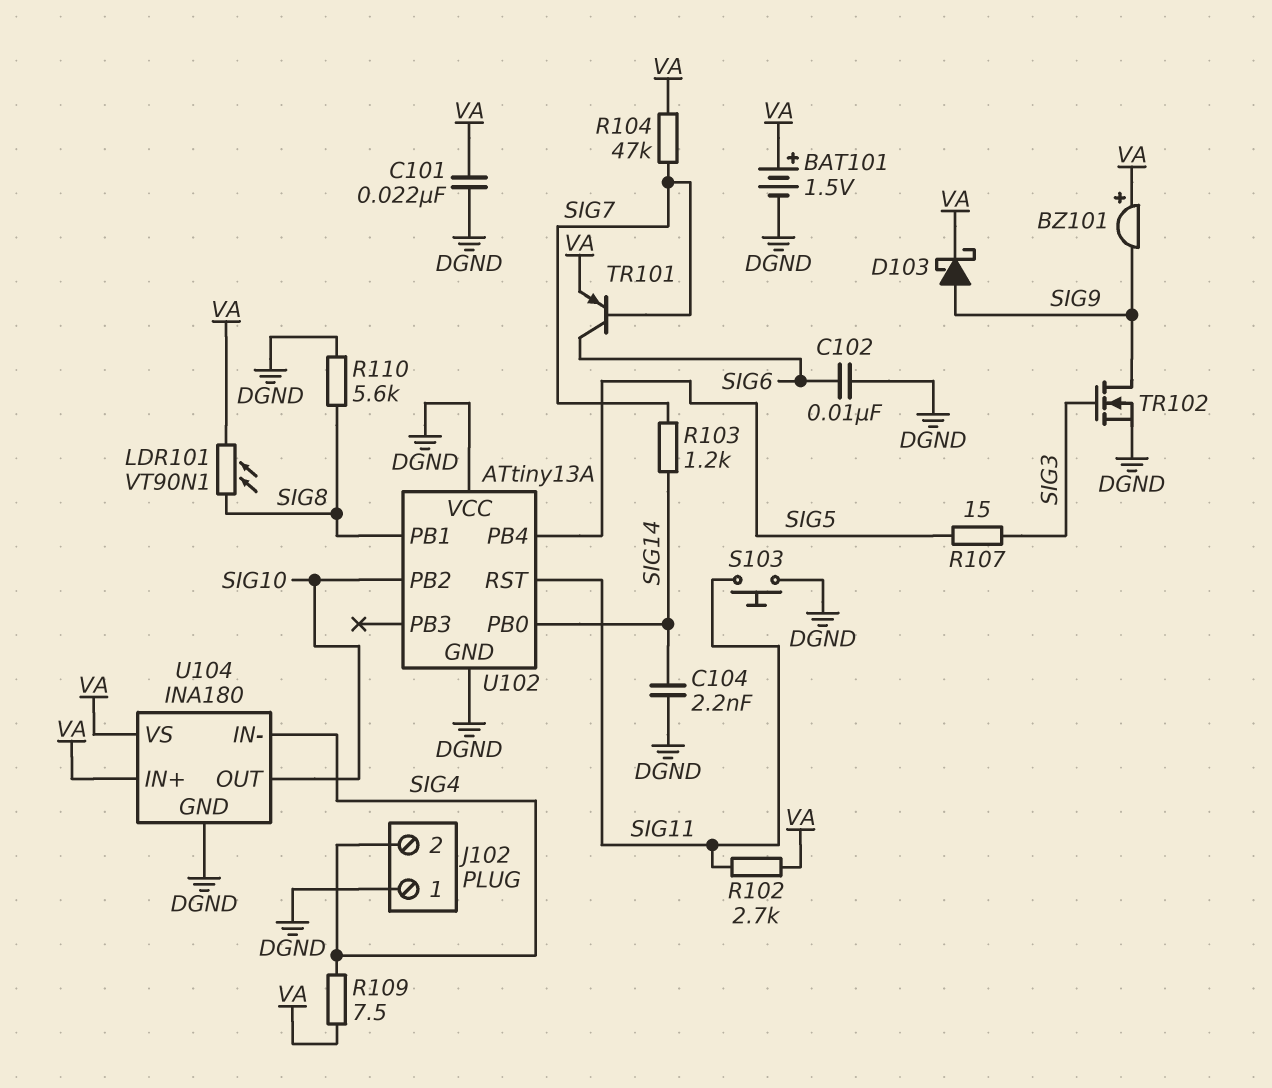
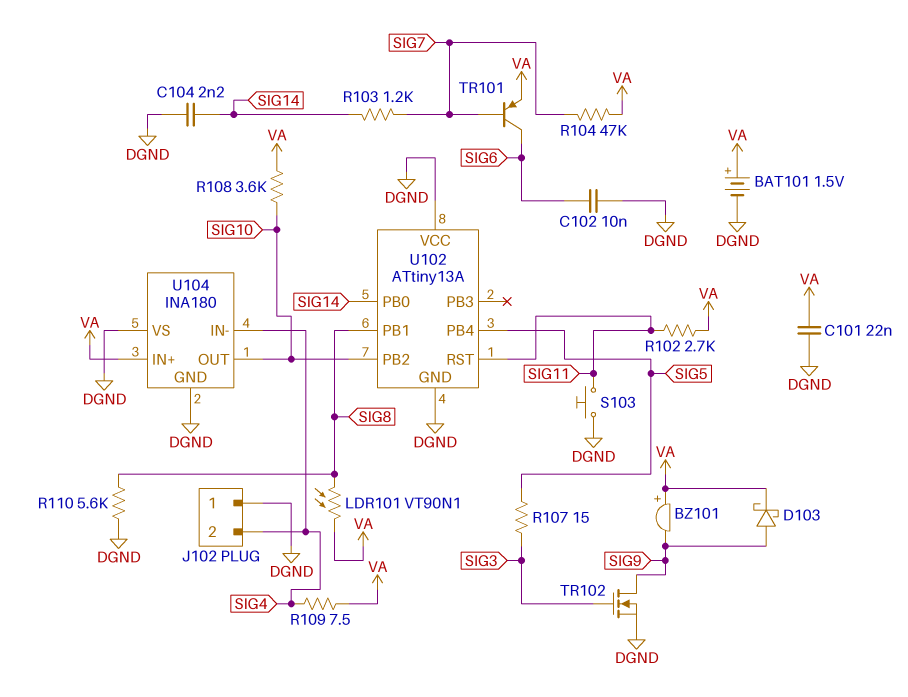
R108: none -> 3.6k (SIG10, VA)
U104 pin VS: VA -> DGND

